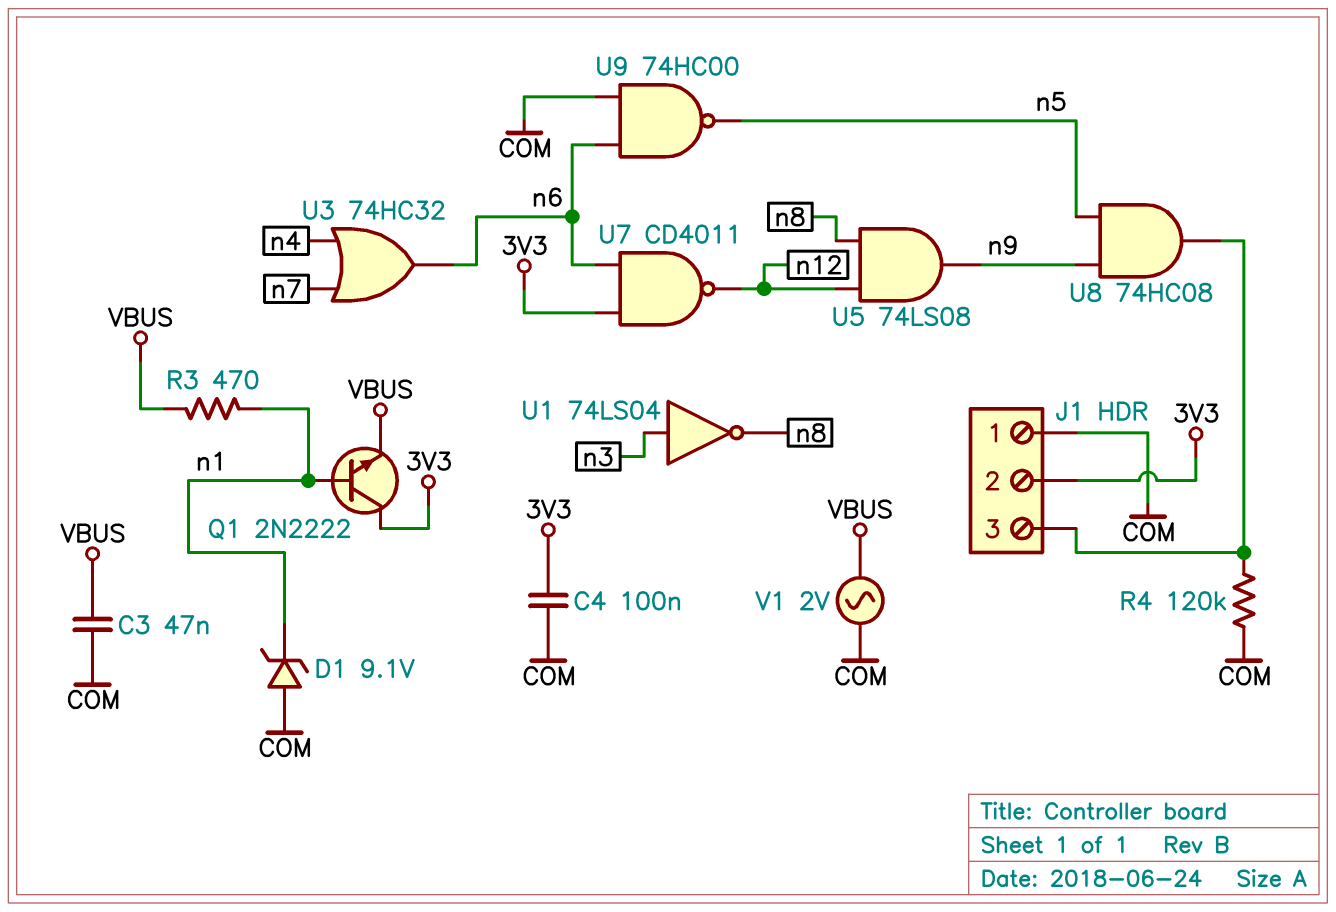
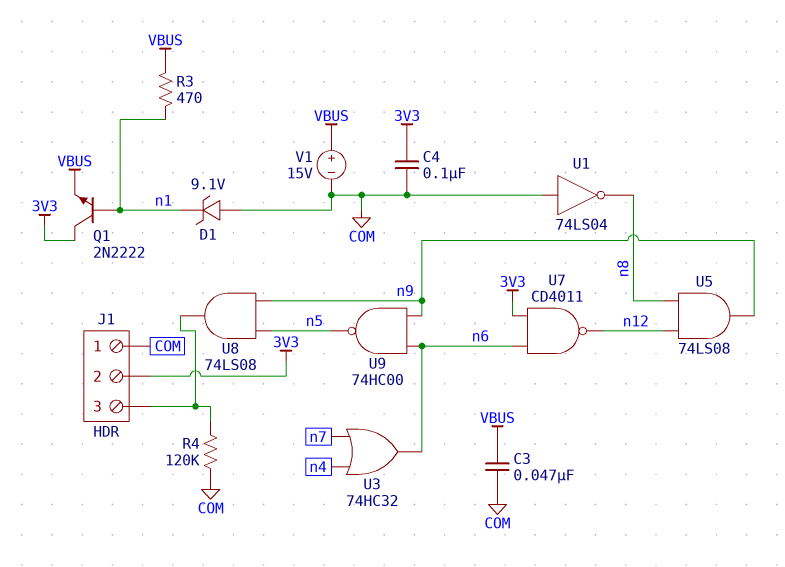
U1: NOT 74LS04 (in n3, out n8) -> NOT 74LS04 (in COM, out n8)
U8: AND 74HC08 (in n5, in n9, out J1/3) -> AND 74LS08 (in n5, in n9, out J1/3)
U9: NAND 74HC00 (in COM, in n6, out n5) -> NAND 74HC00 (in n6, in n9, out n5)
V1: AC 2V (COM, VBUS) -> 15V (plus VBUS, minus COM)

